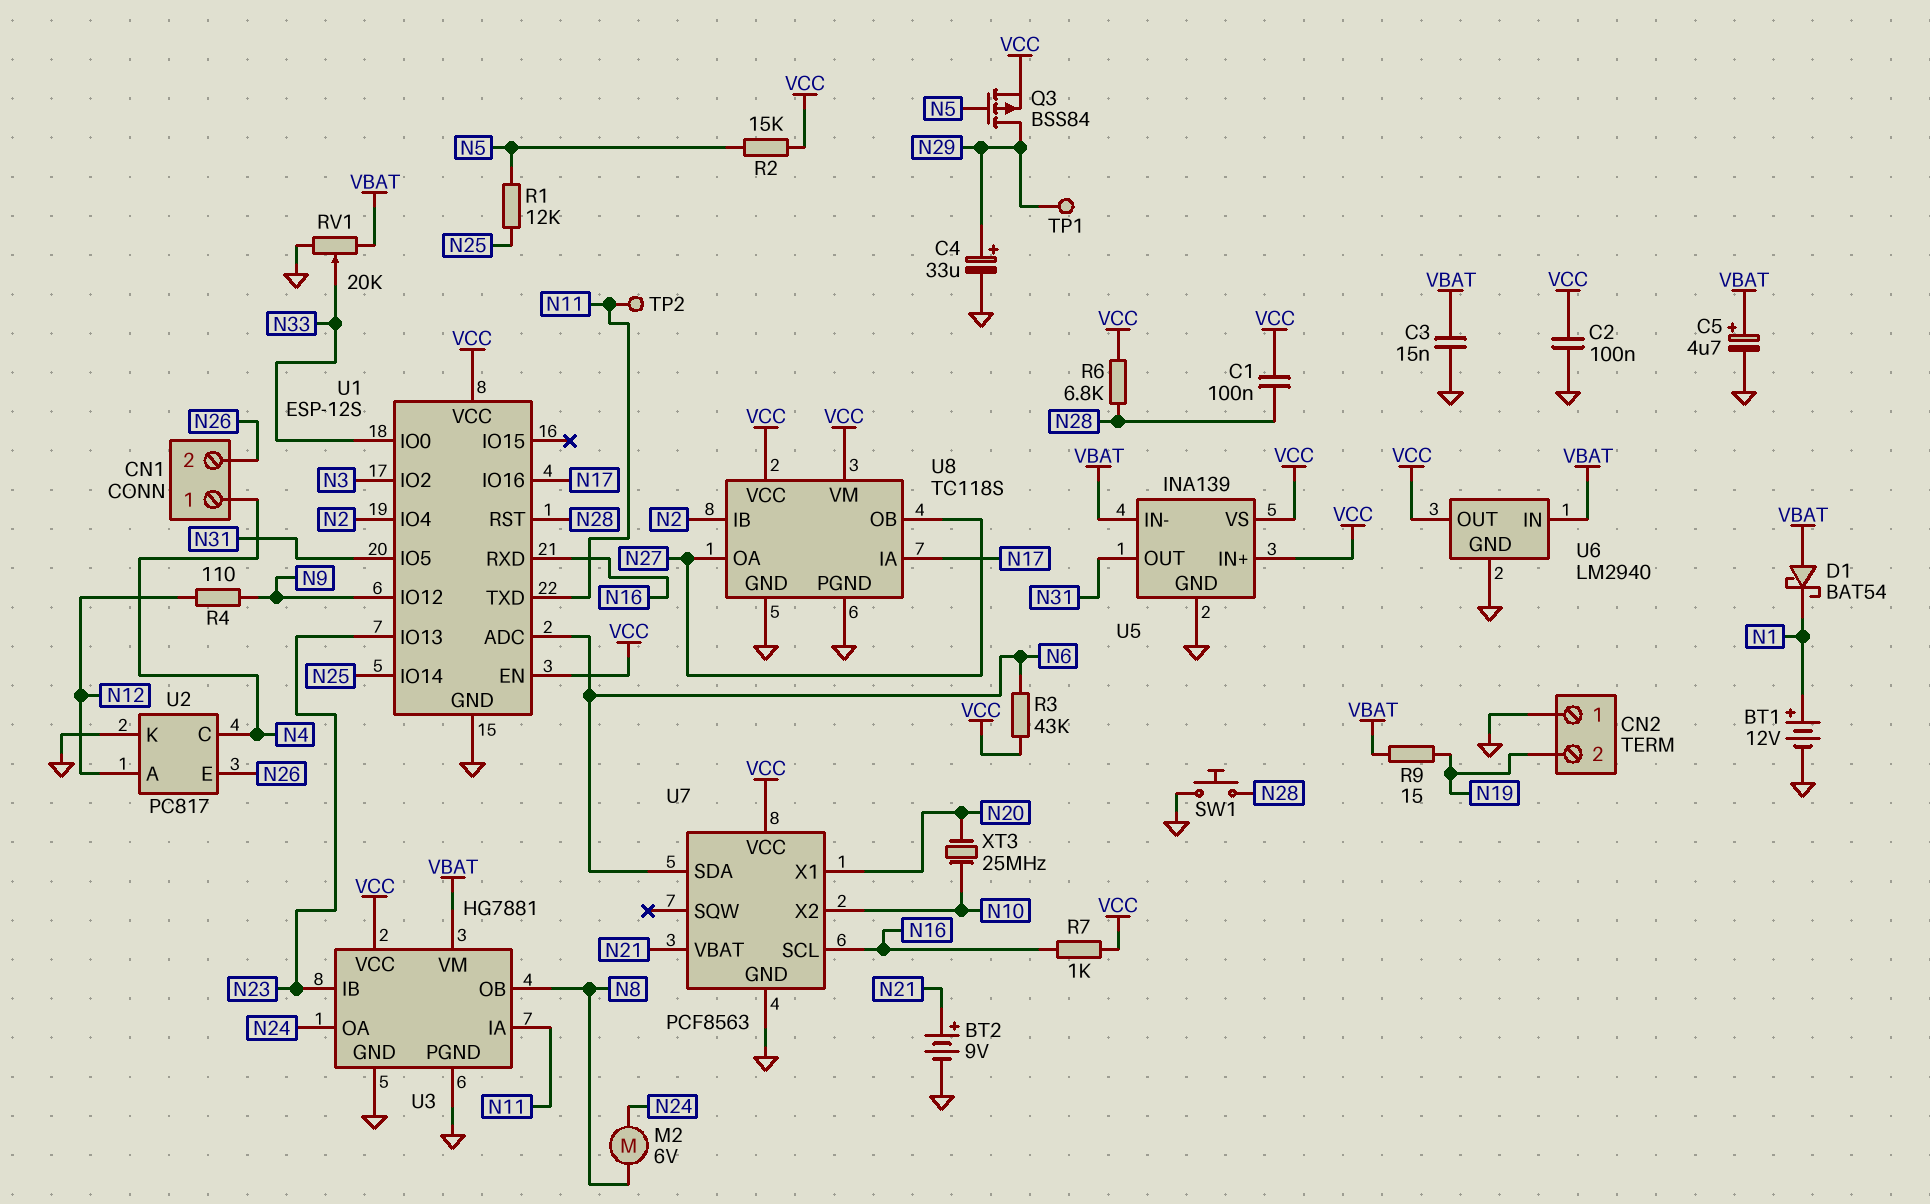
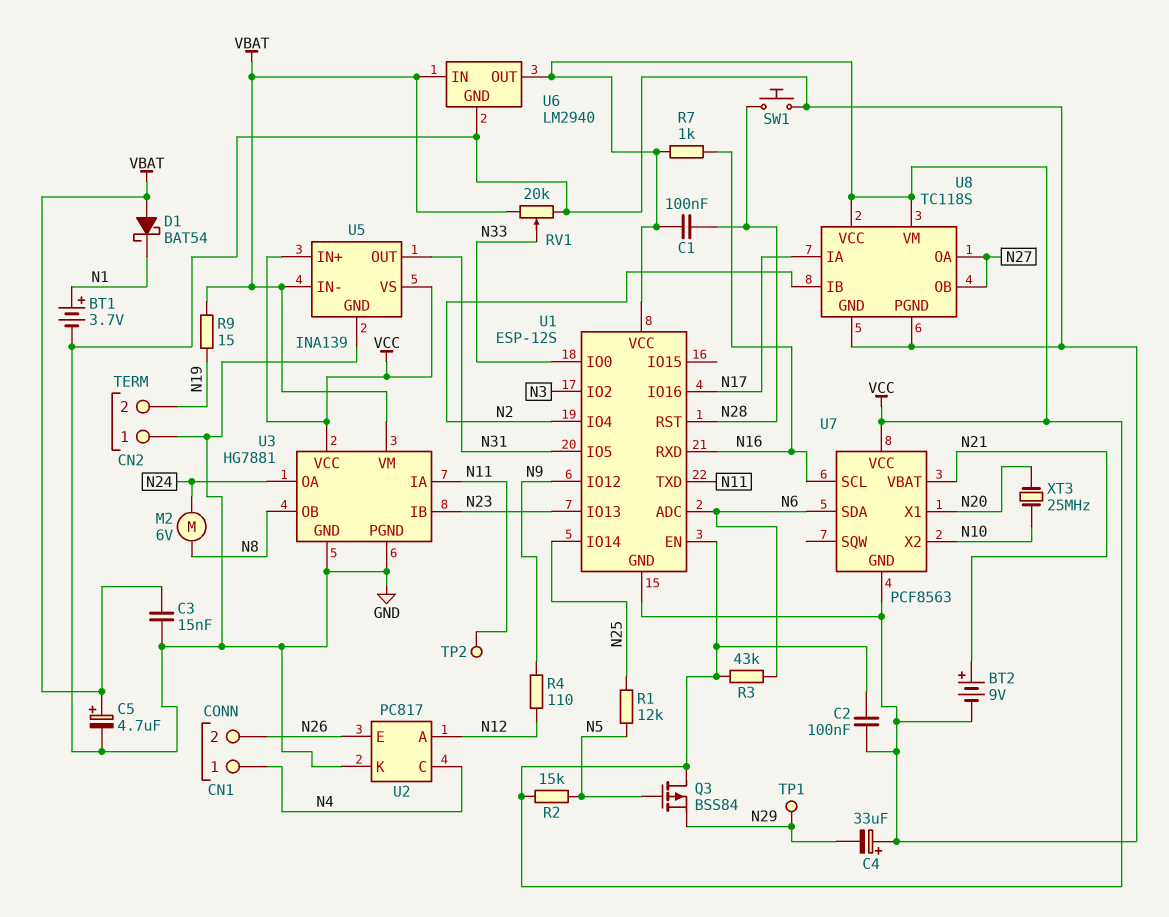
BT1: 12V (plus N1, minus GND) -> 3.7V (plus N1, minus GND)
C4: 33uF (plus N29, minus GND) -> 33uF (plus GND, minus N29)
Q3: PMOS BSS84 (G N5, D N29, S VCC) -> PMOS BSS84 (G N5, D VCC, S N29)
R6: 6.8k (N28, VCC) -> none

